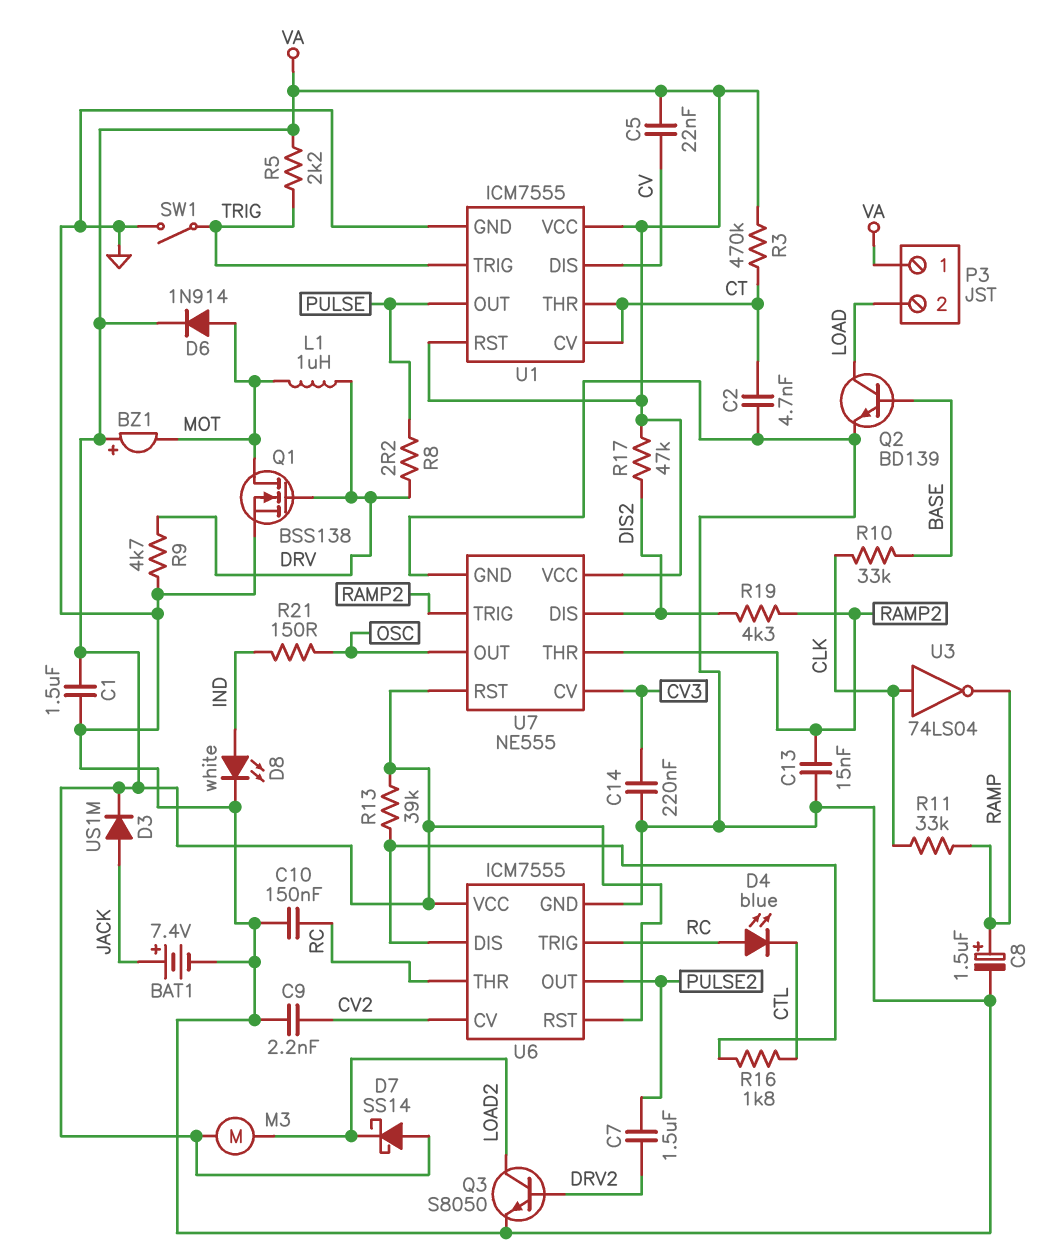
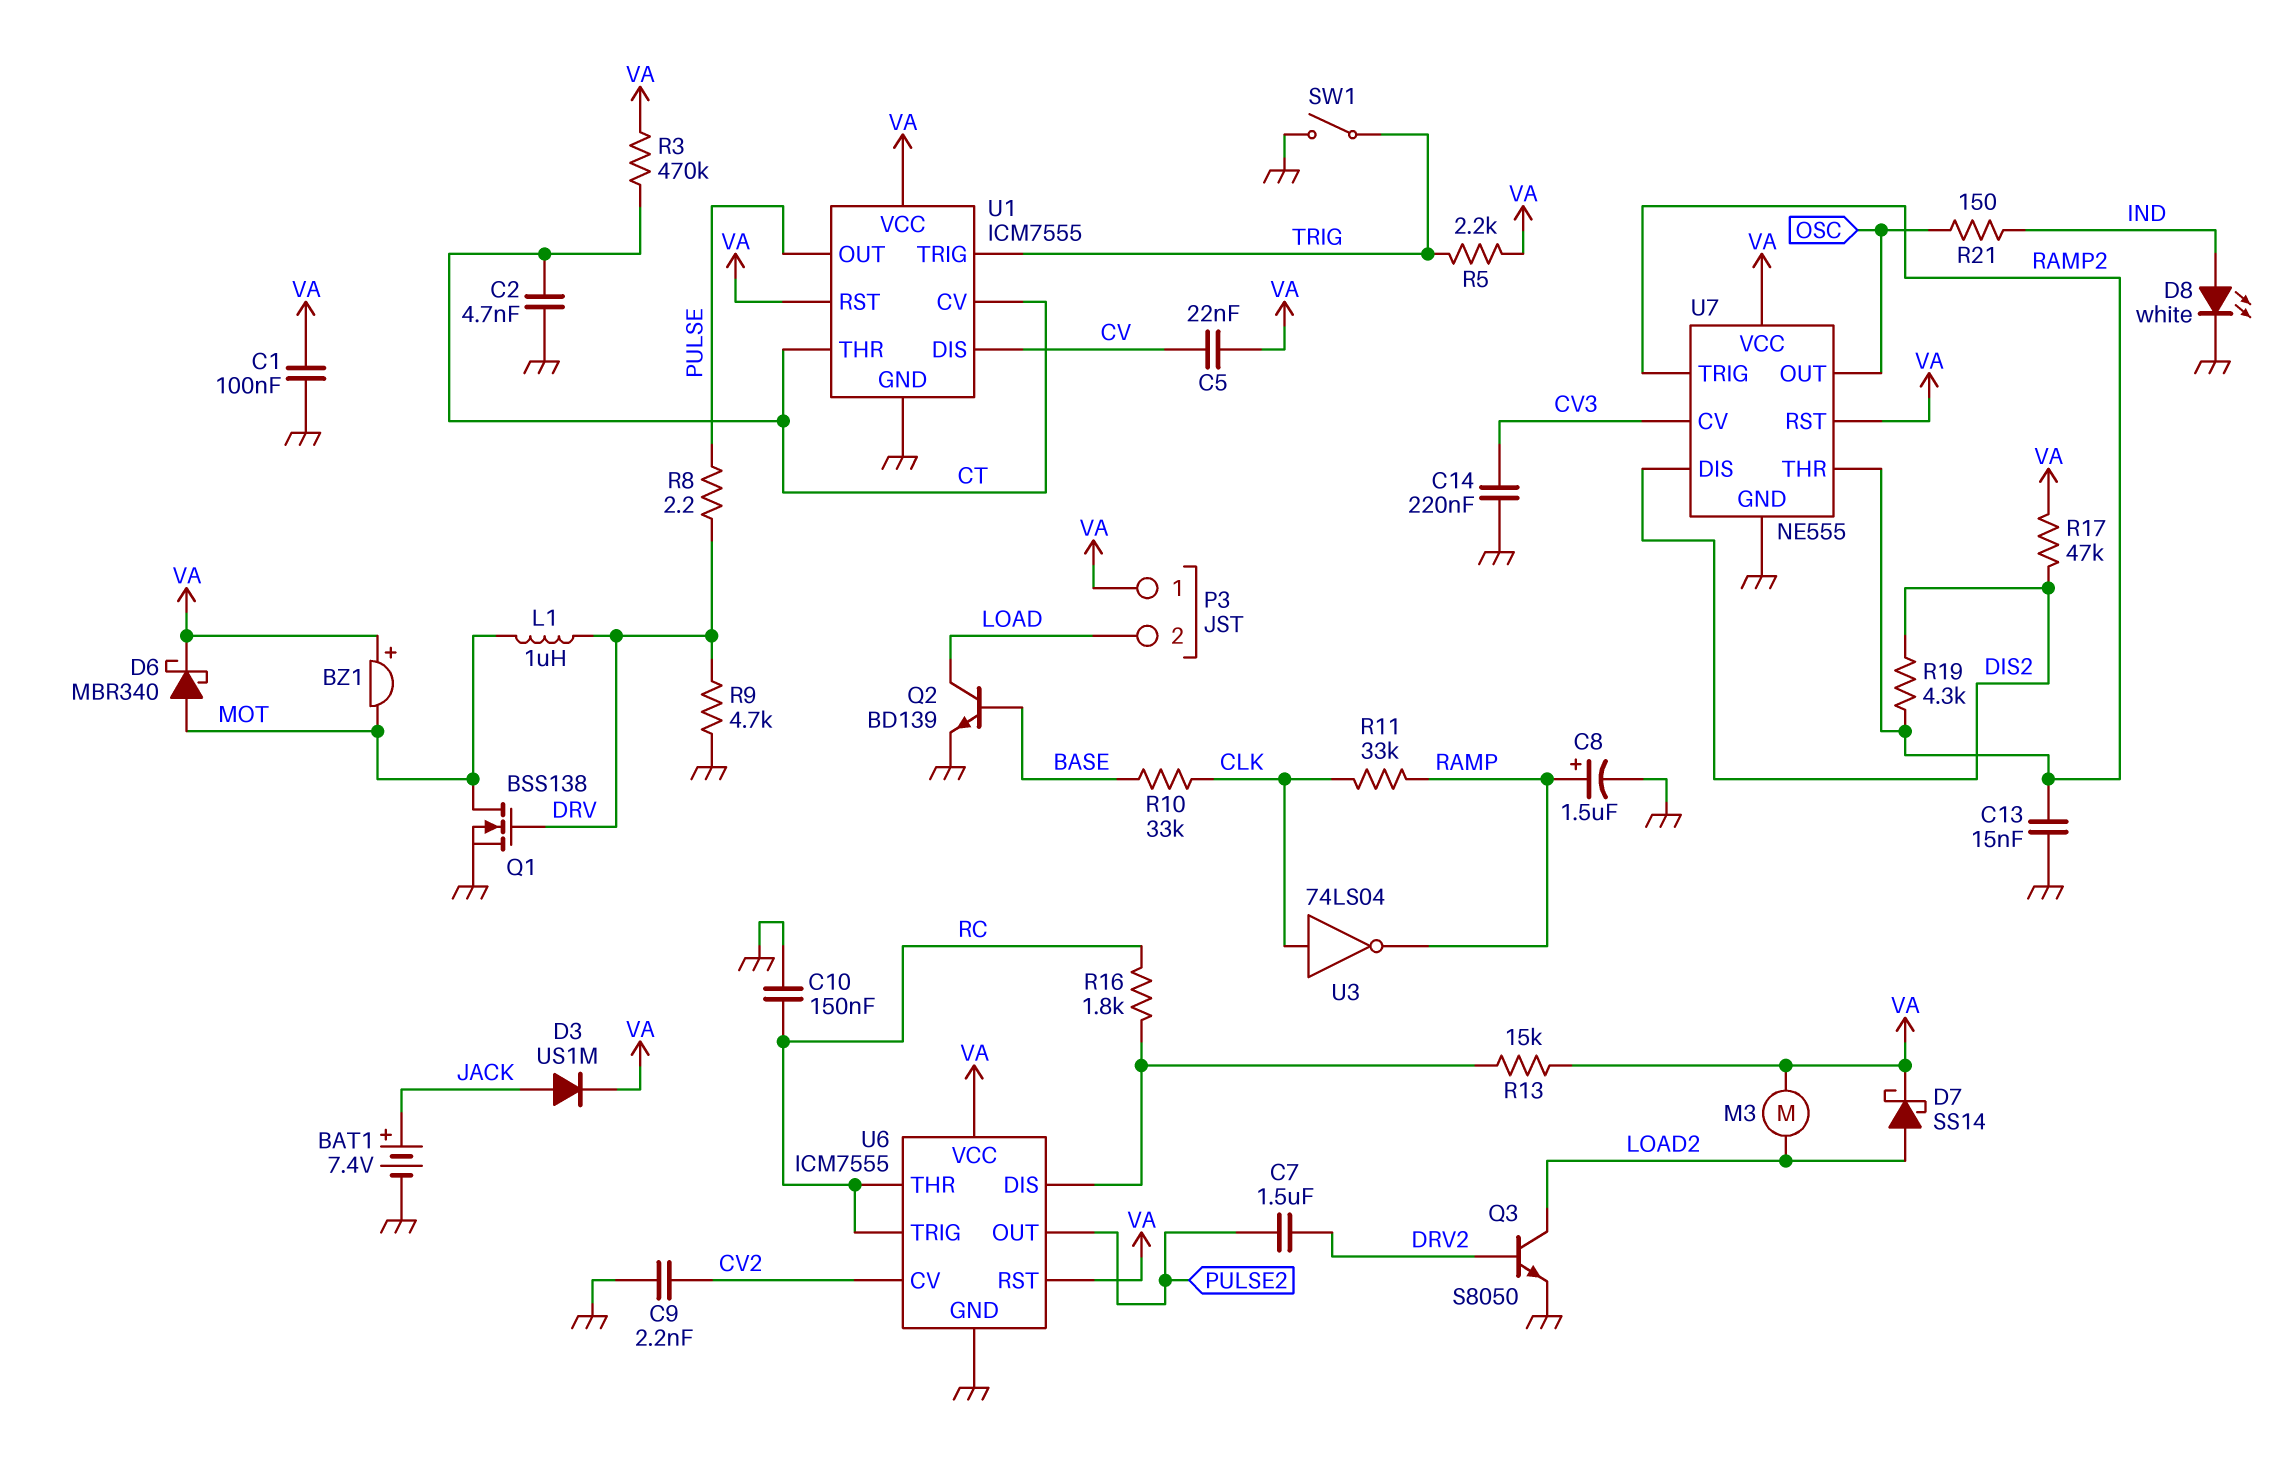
C1: 1.5uF (GND, VA) -> 100nF (GND, VA)
D4: LED blue (A RC, K CTL) -> none
D6: diode 1N914 (A MOT, K VA) -> schottky MBR340 (A MOT, K VA)
D7: schottky SS14 (A VA, K LOAD2) -> schottky SS14 (A LOAD2, K VA)
R13: 39k (U6/DIS, VA) -> 15k (U6/DIS, VA)
R16: 1.8k (CTL, U6/DIS) -> 1.8k (RC, U6/DIS)

